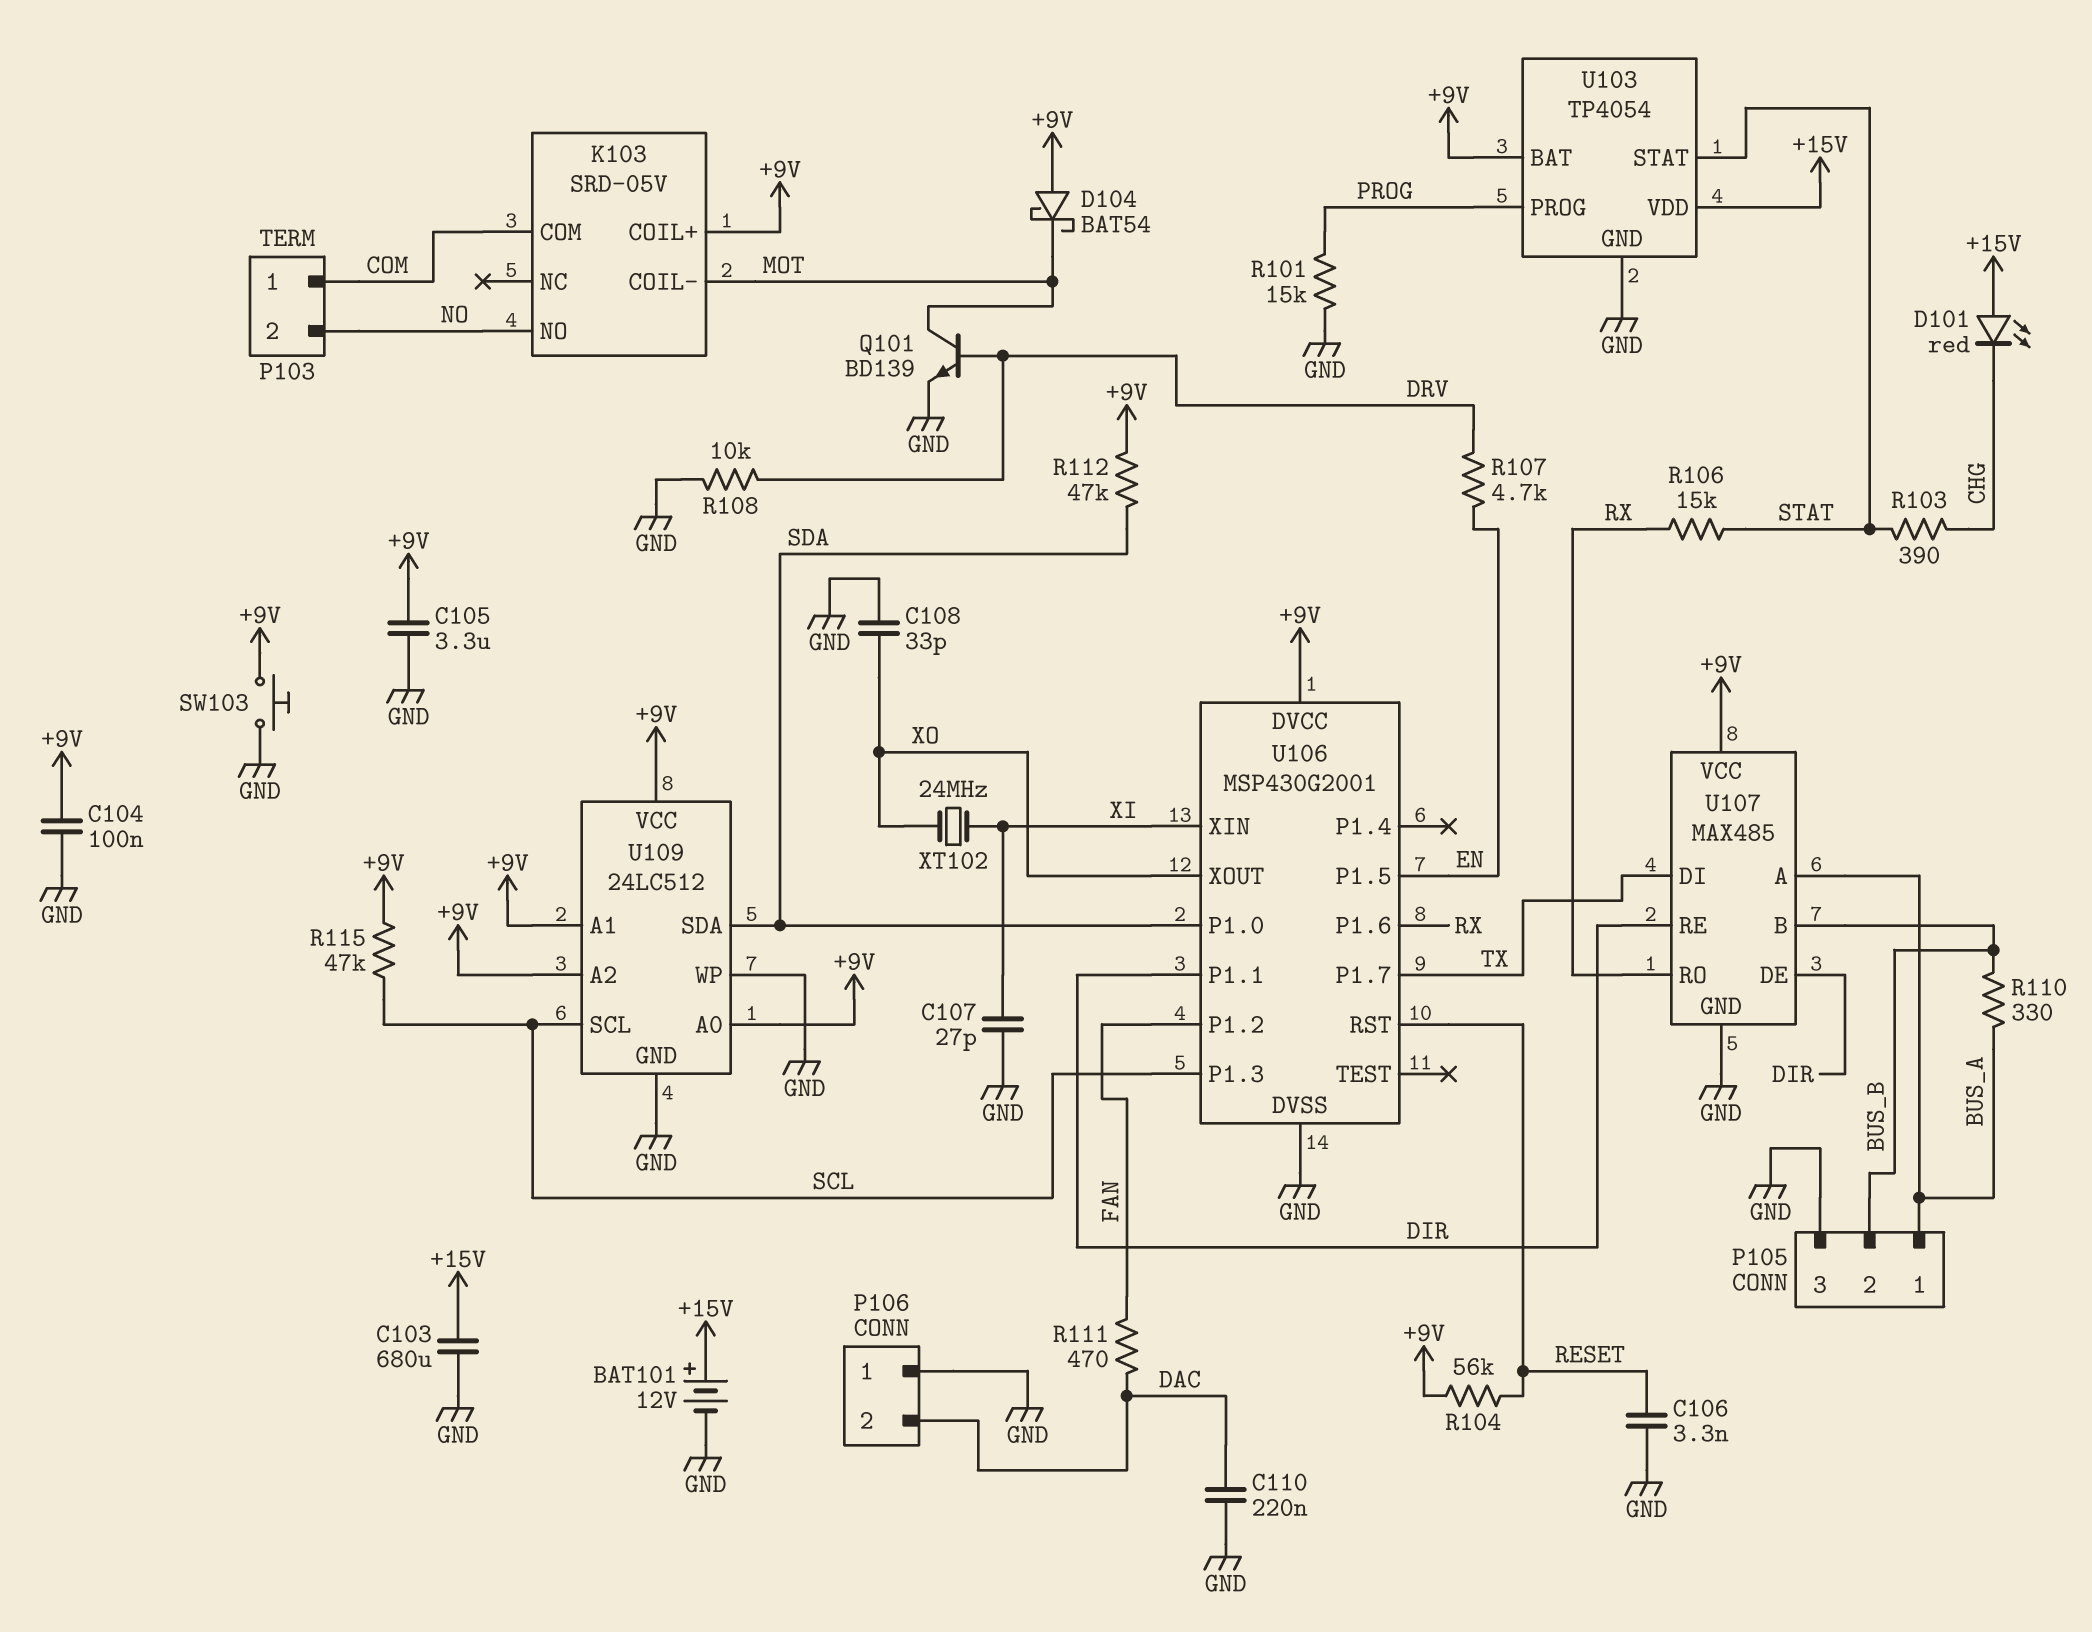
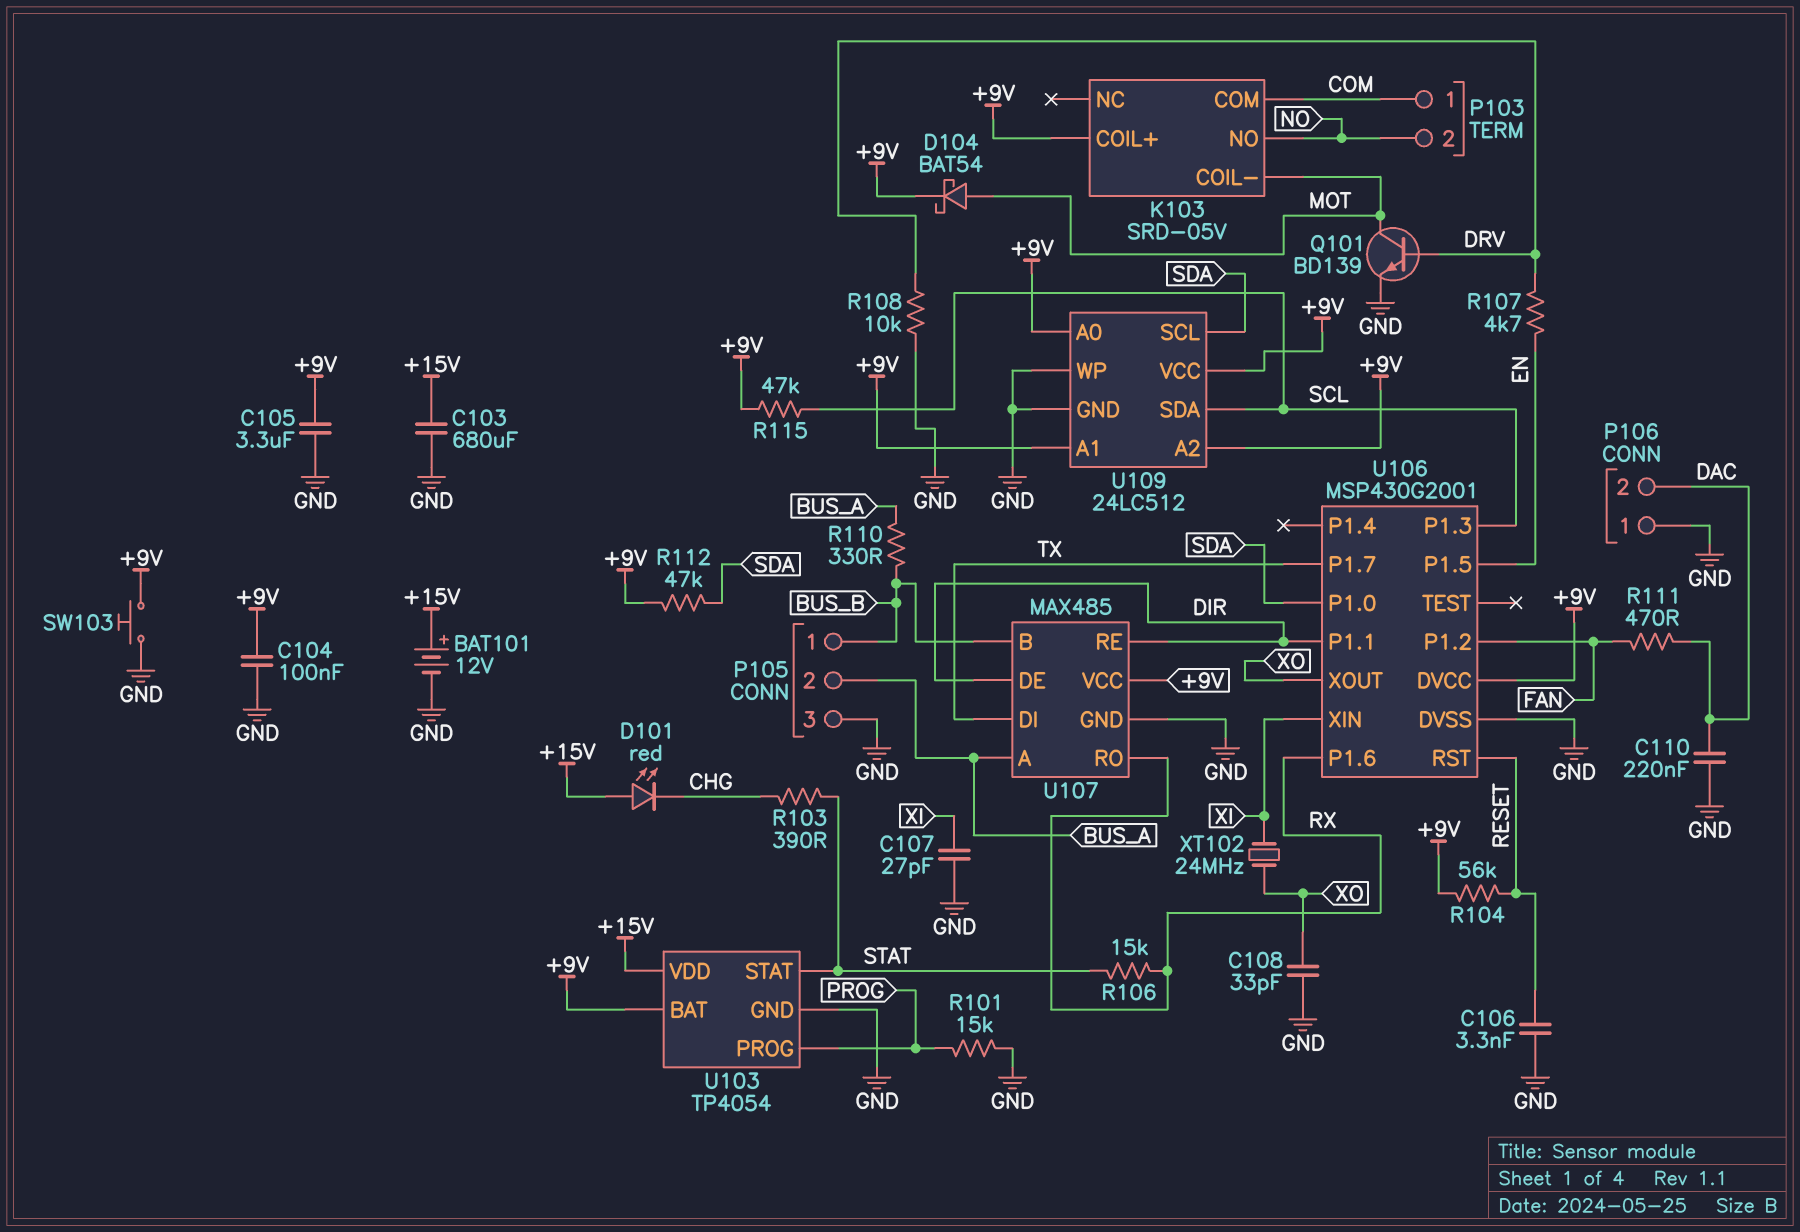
D104: schottky BAT54 (A +9V, K MOT) -> schottky BAT54 (A MOT, K +9V)
P105 pin 1: BUS_A -> BUS_B
P105 pin 2: BUS_B -> BUS_A
U109 pin SCL: SCL -> SDA
U109 pin SDA: SDA -> SCL

